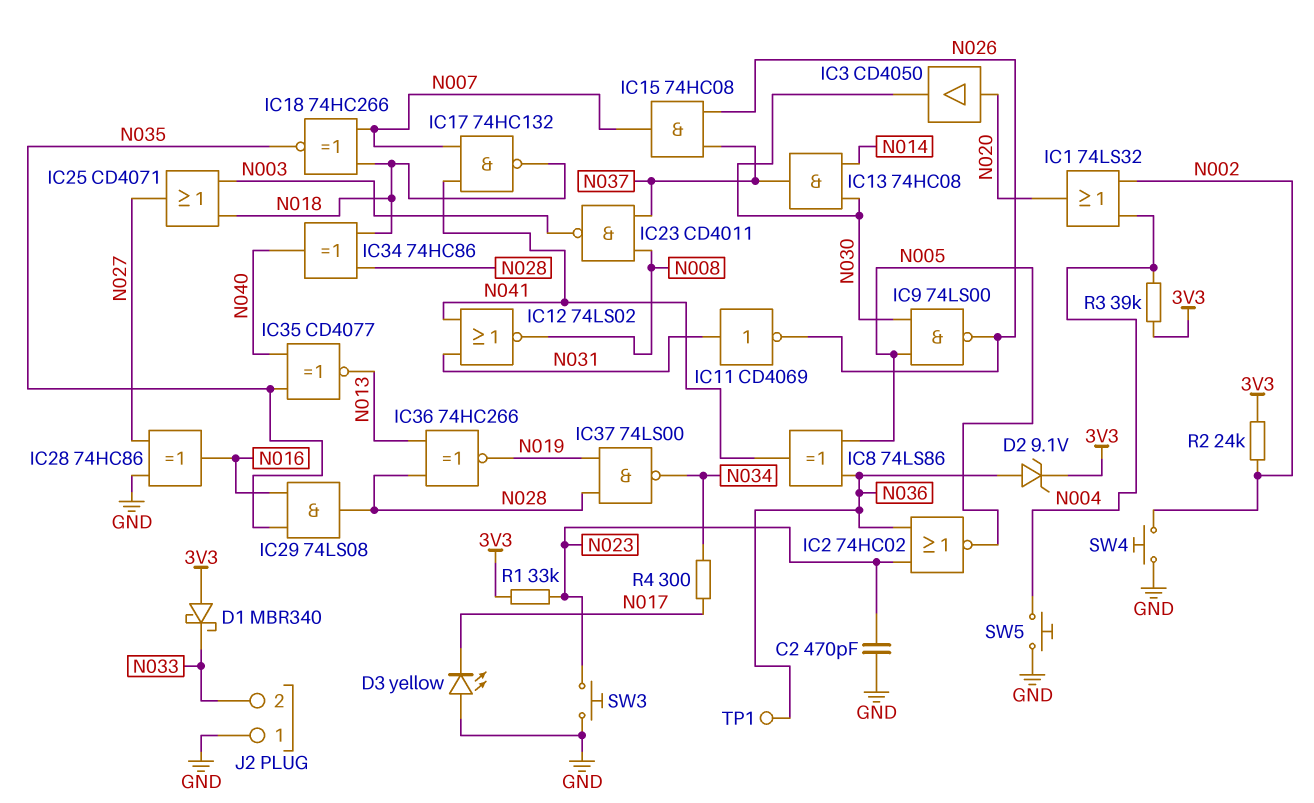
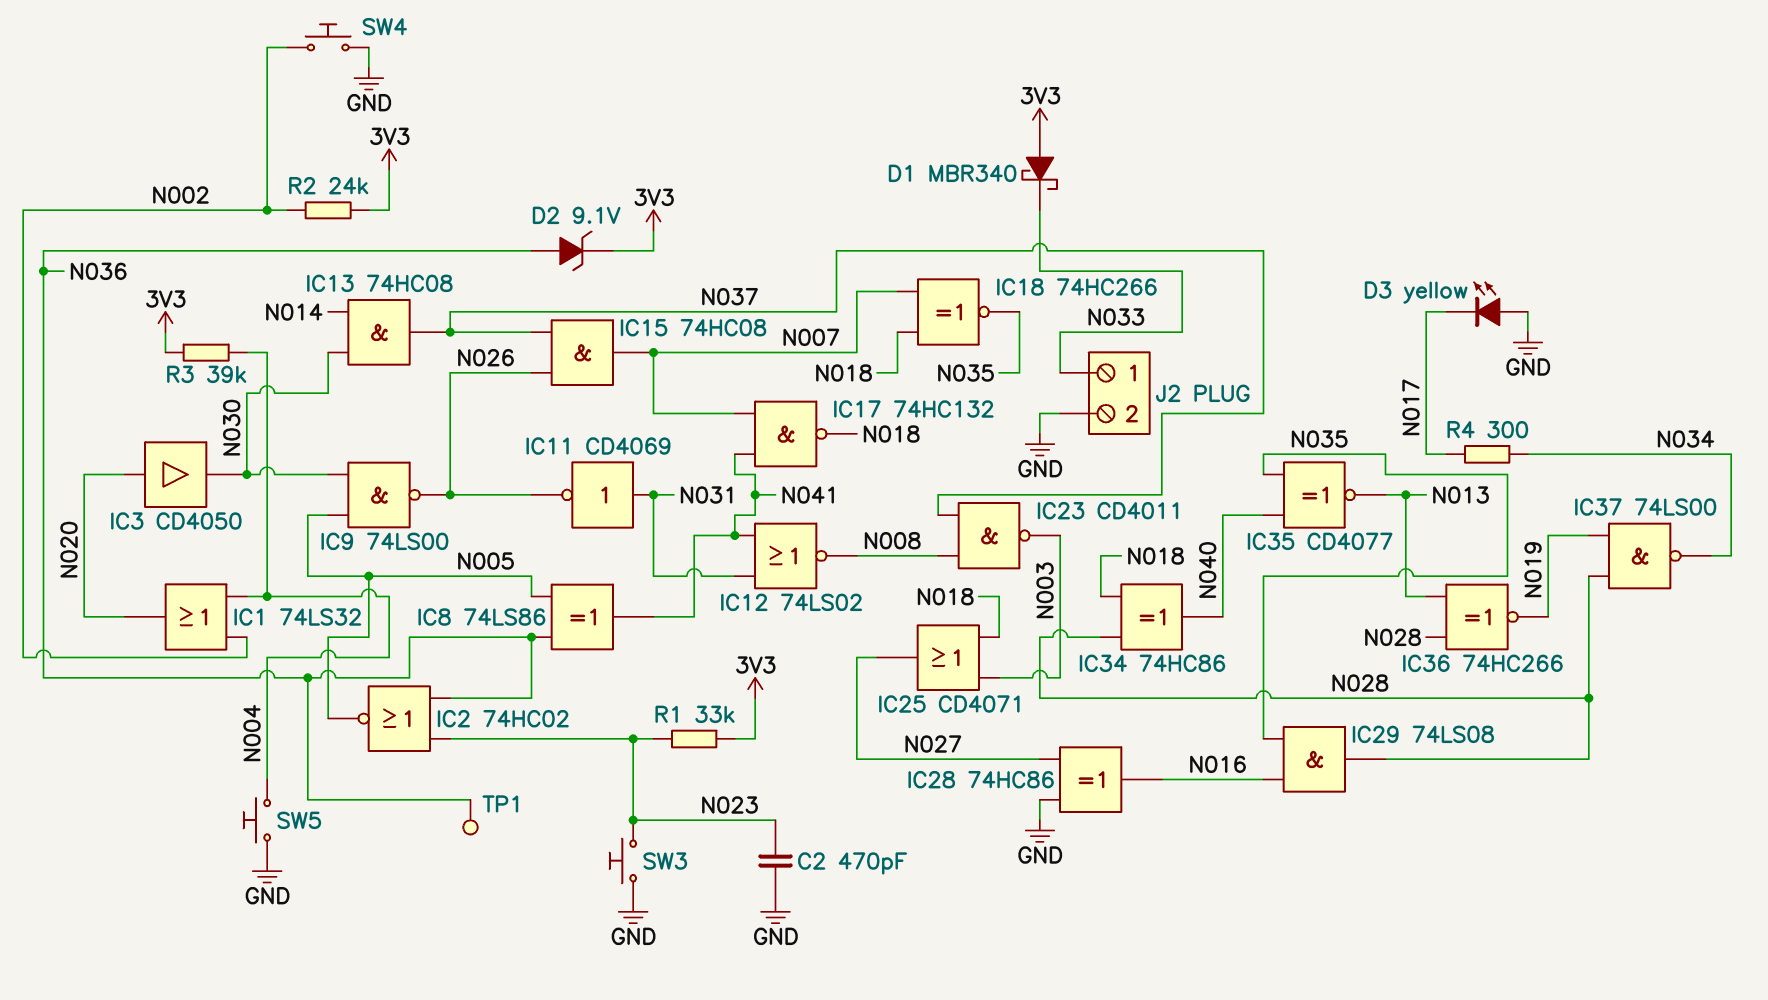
J2 pin 1: GND -> N033
J2 pin 2: N033 -> GND

